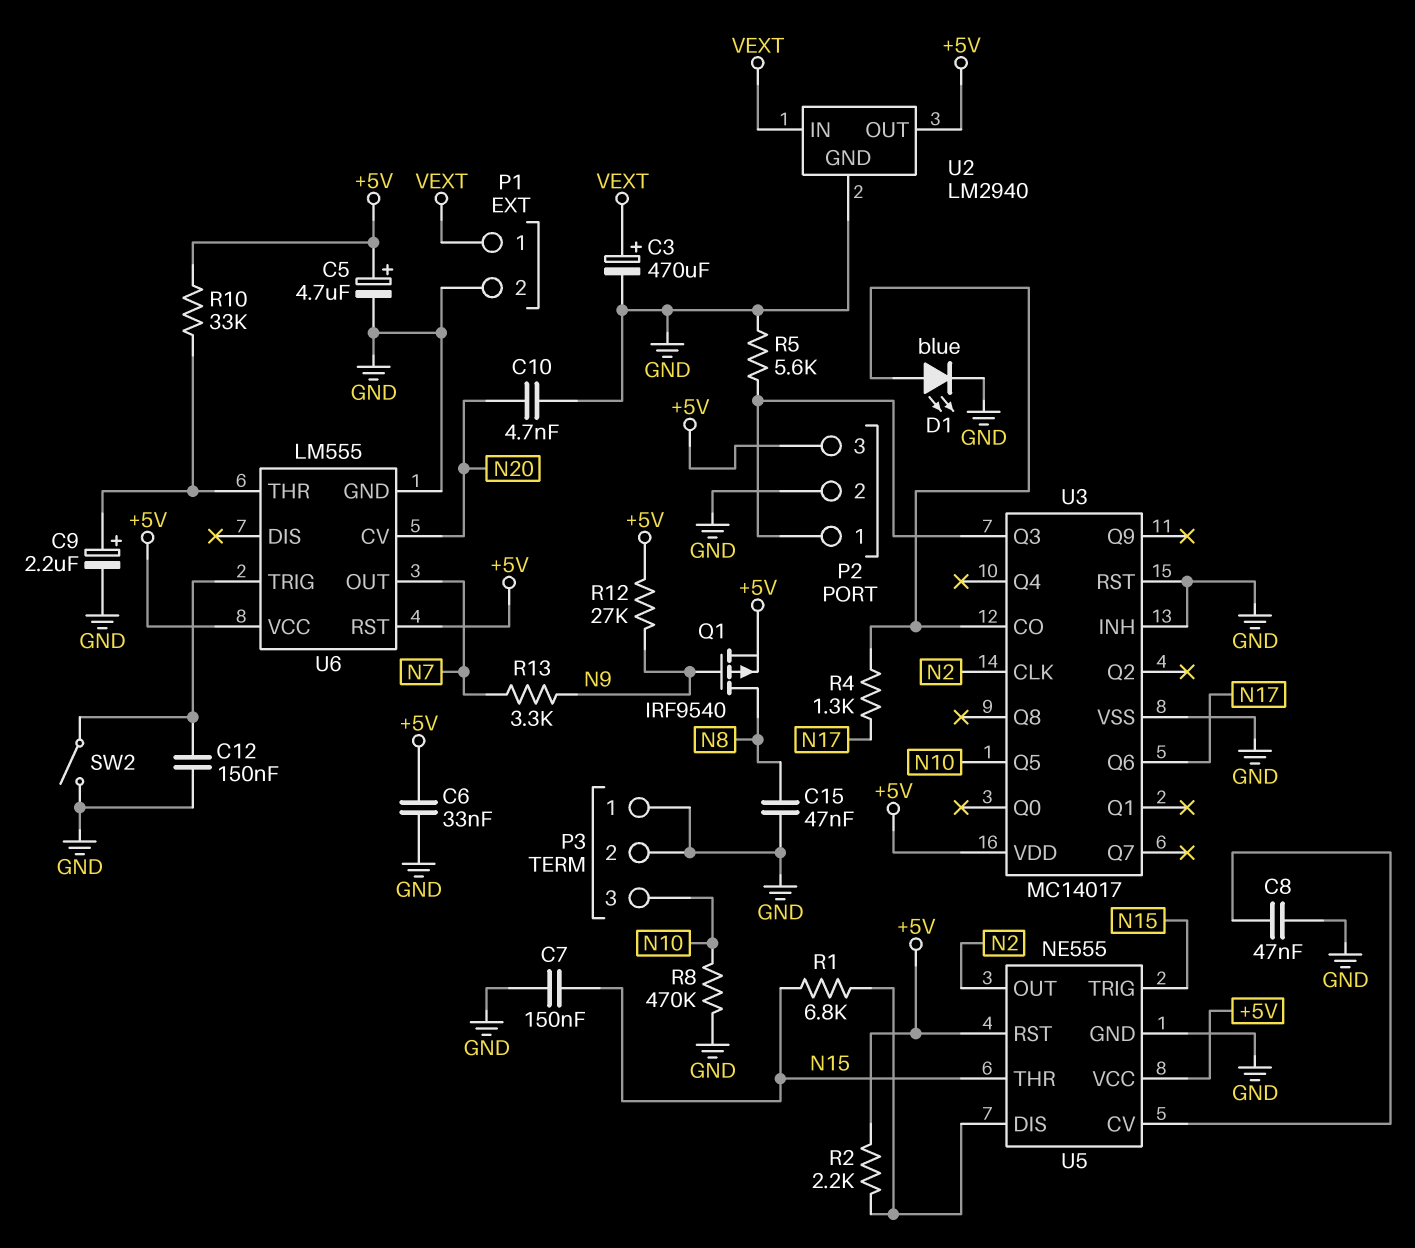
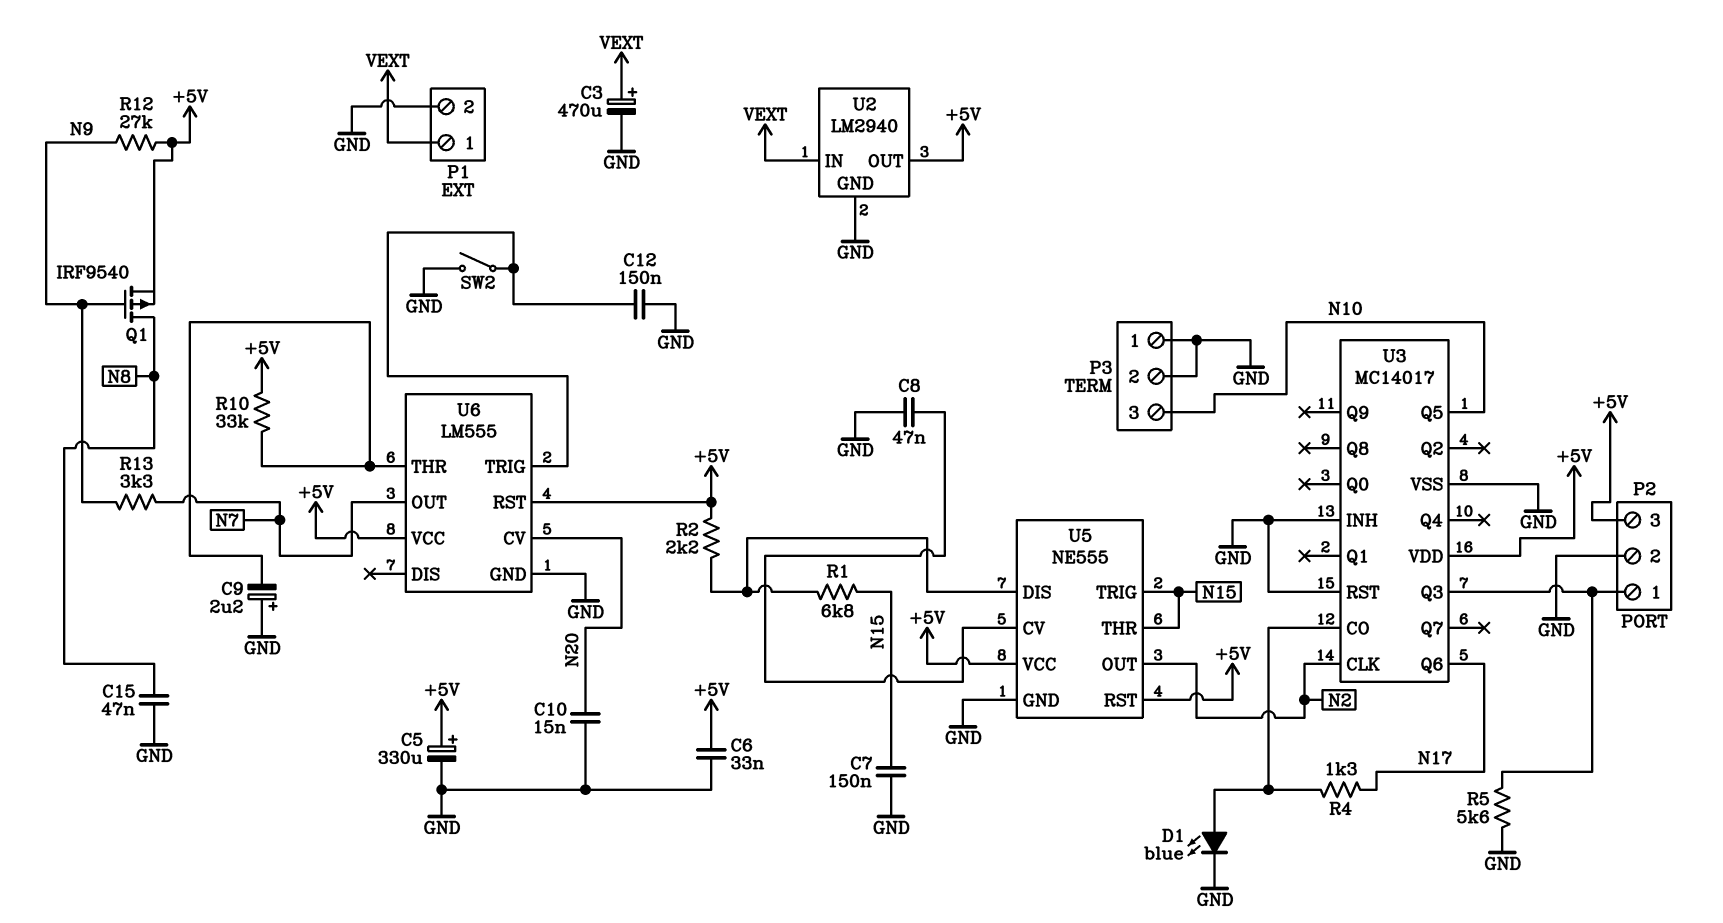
C5: 4.7uF (plus +5V, minus GND) -> 330uF (plus +5V, minus GND)
C9: 2.2uF (plus U6/THR, minus GND) -> 2.2uF (plus GND, minus U6/THR)
C10: 4.7nF (GND, N20) -> 15nF (GND, N20)
R8: 470k (GND, N10) -> none

